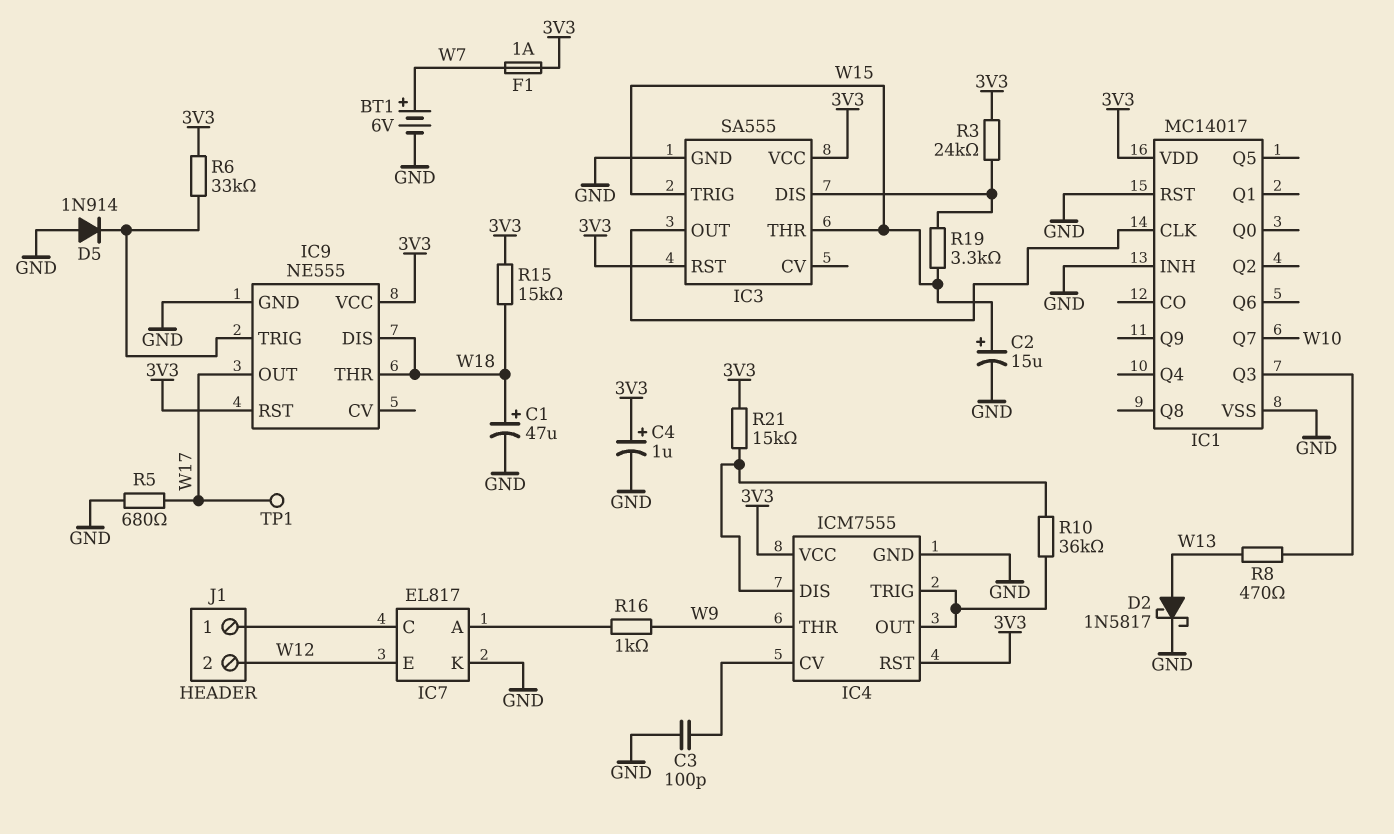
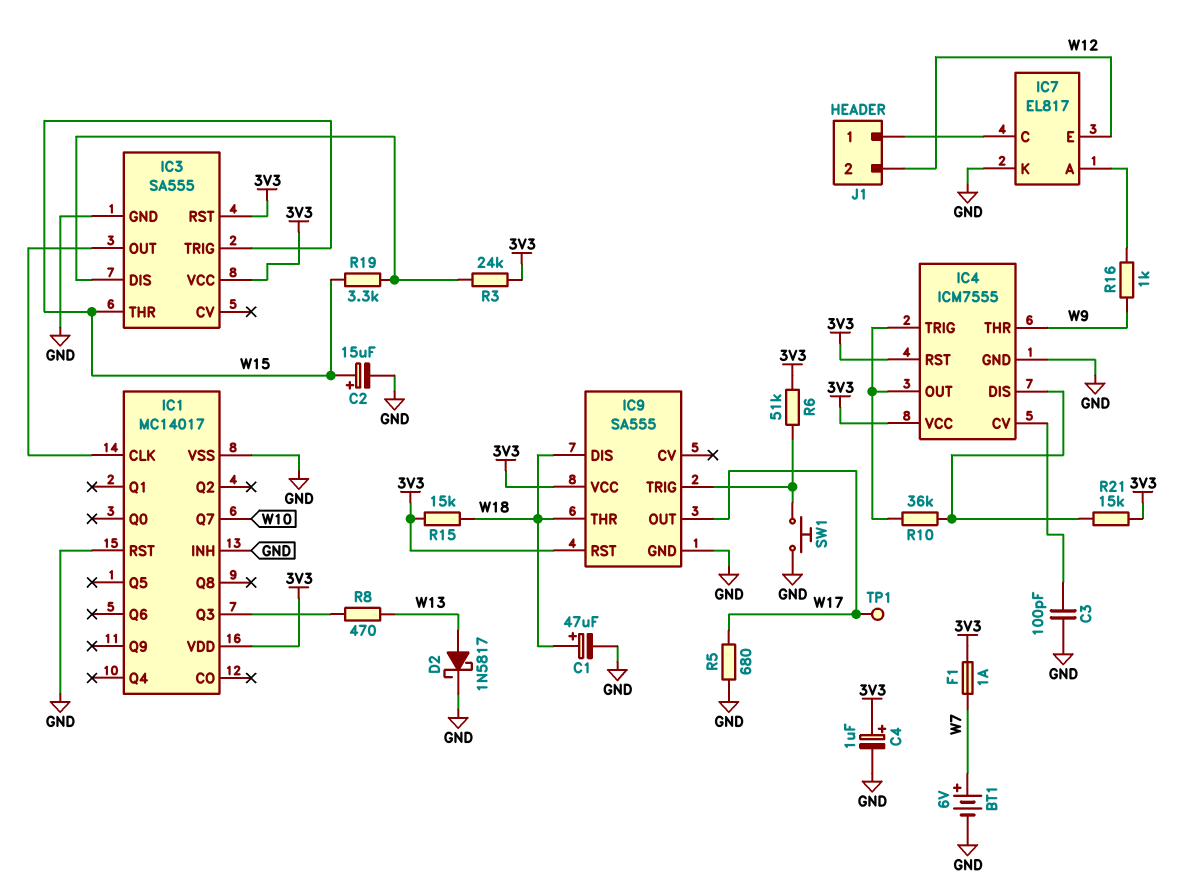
D5: diode 1N914 (A GND, K IC9/TRIG) -> none
IC9: NE555 -> SA555
R6: 33k (3V3, IC9/TRIG) -> 51k (3V3, IC9/TRIG)
SW1: none -> button (GND, IC9/TRIG)

